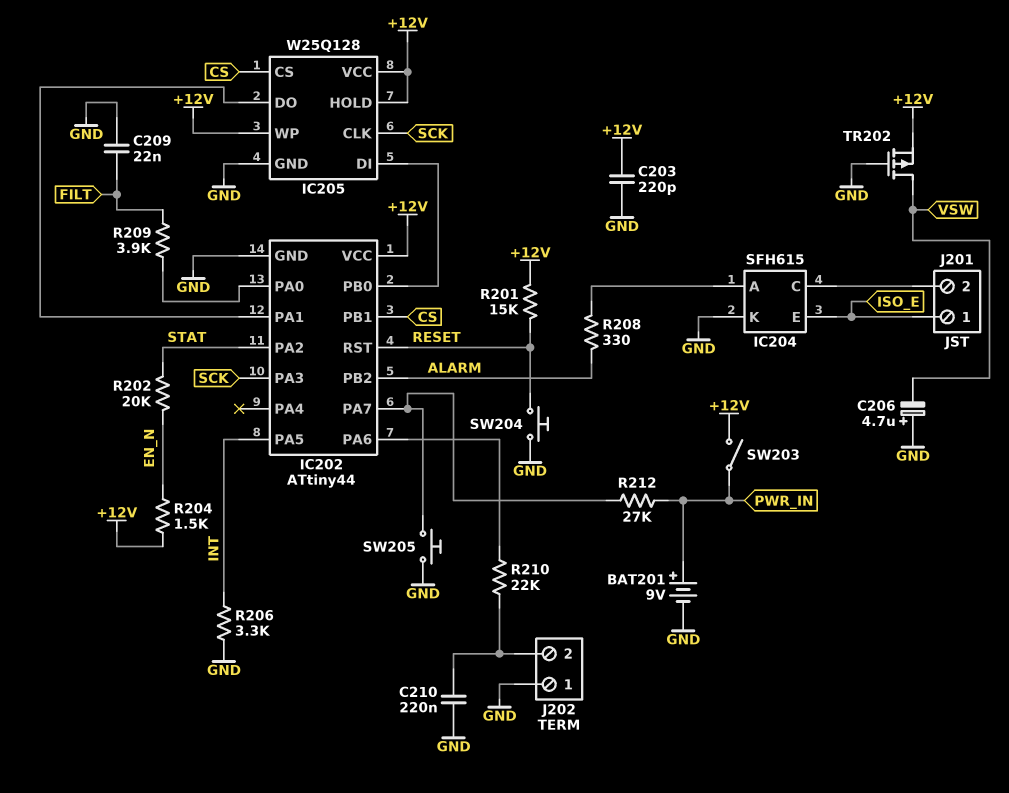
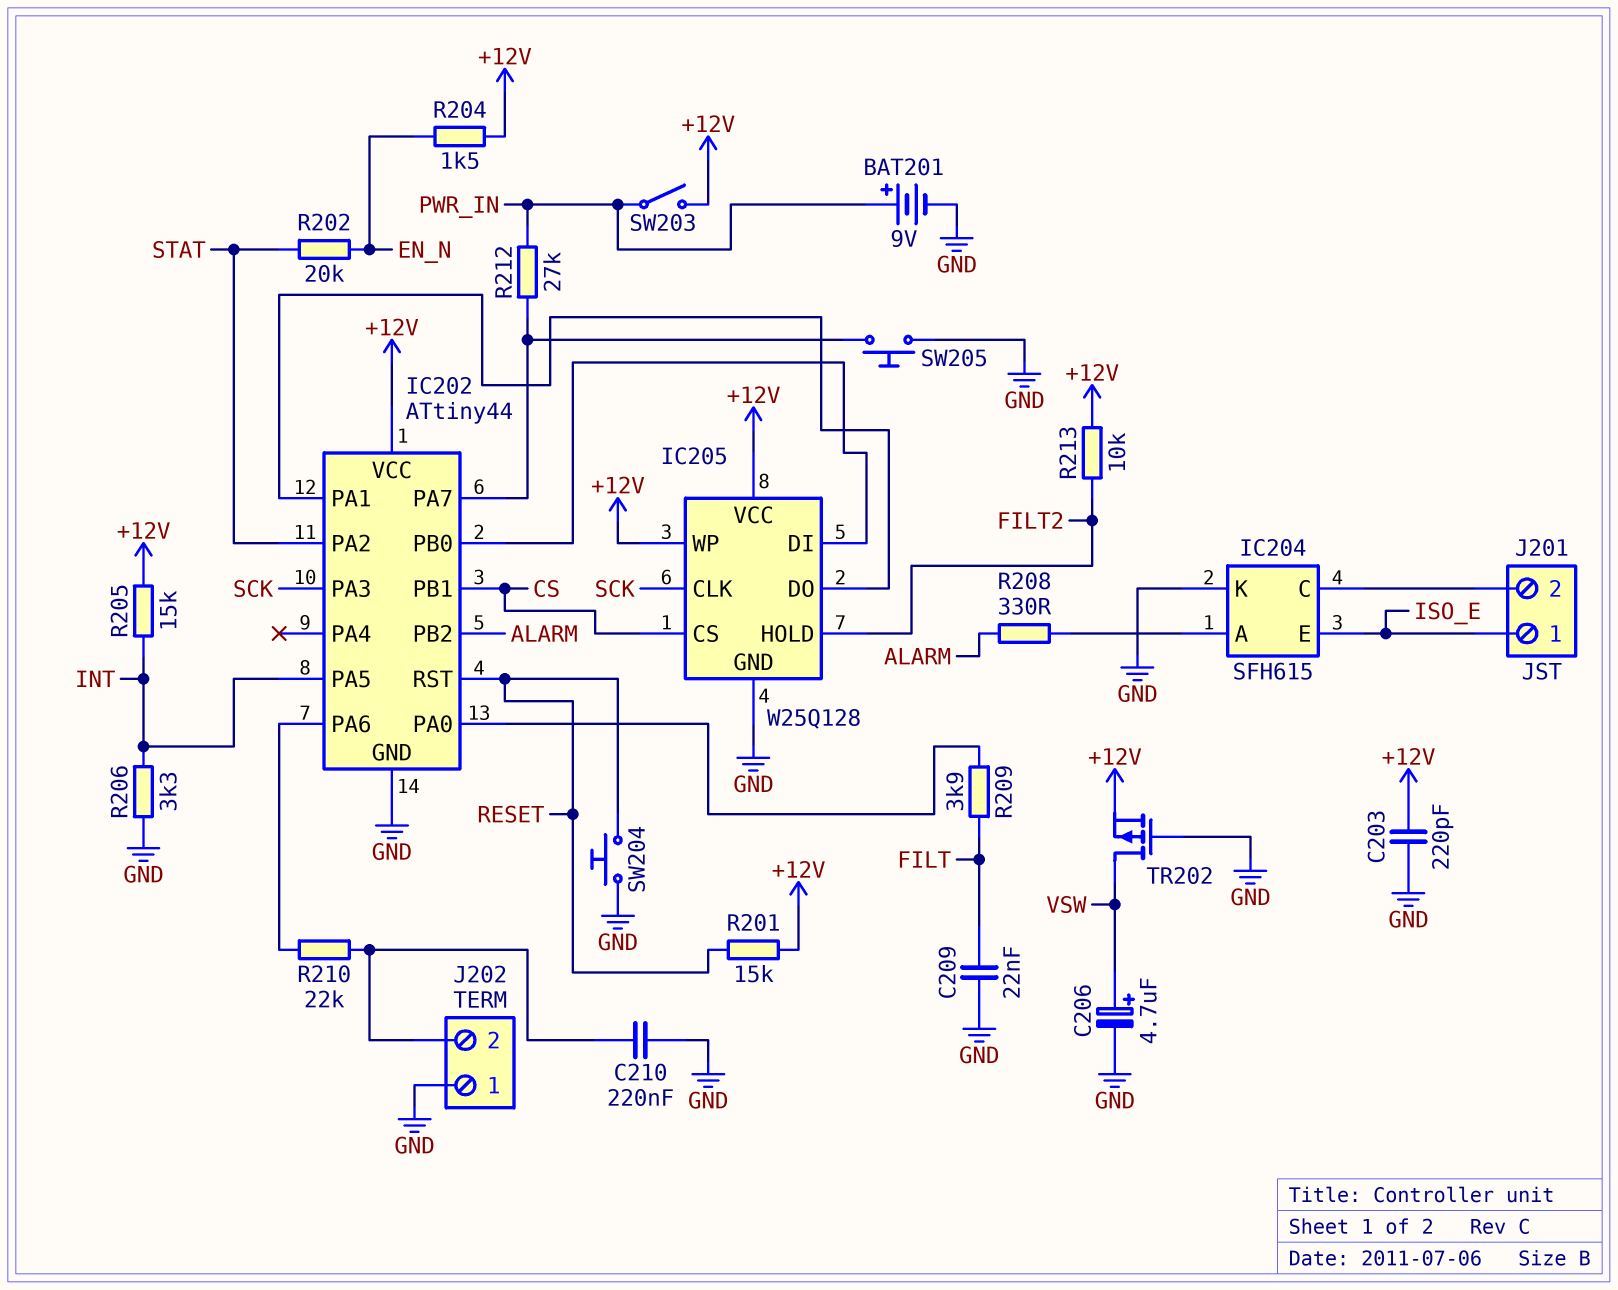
C206: 4.7uF (plus GND, minus VSW) -> 4.7uF (plus VSW, minus GND)
IC205 pin HOLD: +12V -> FILT2
R205: none -> 15k (+12V, INT)
R213: none -> 10k (+12V, FILT2)

